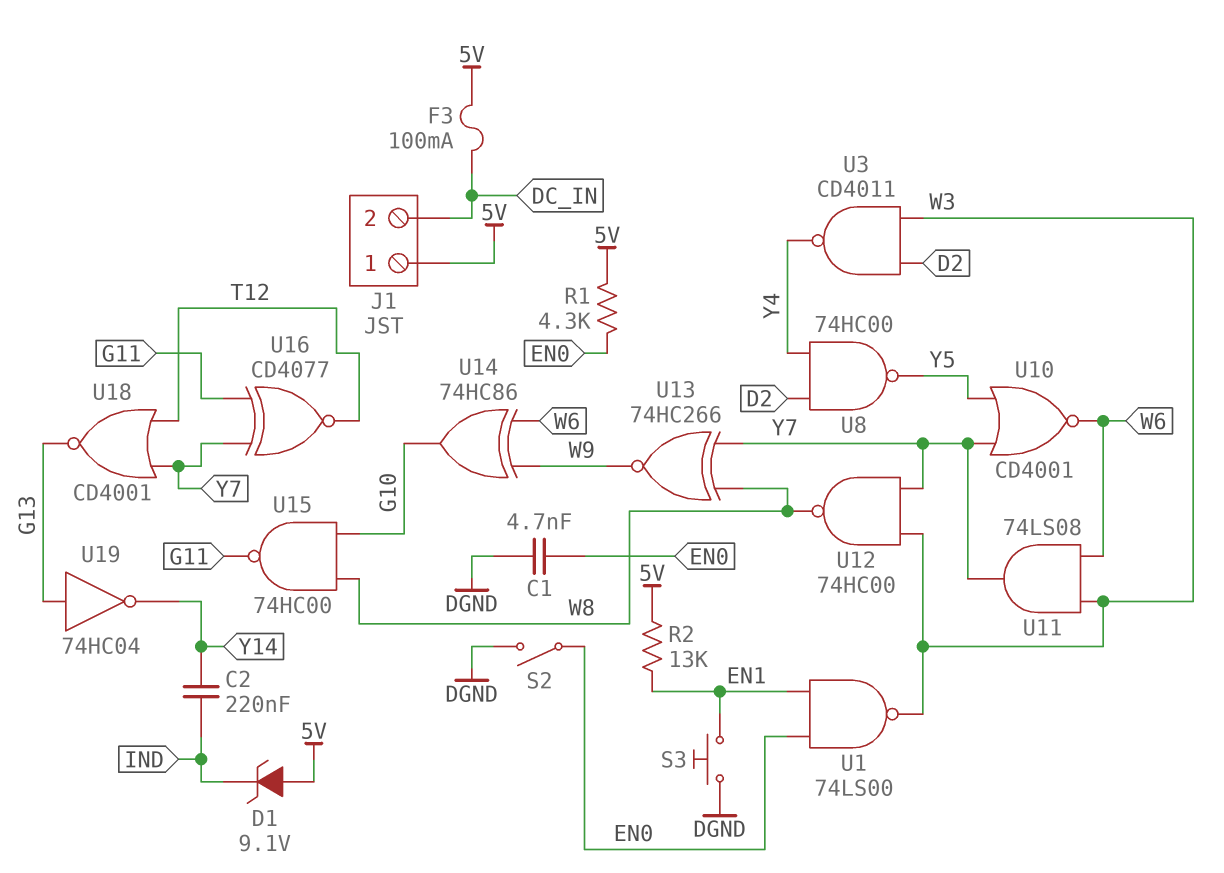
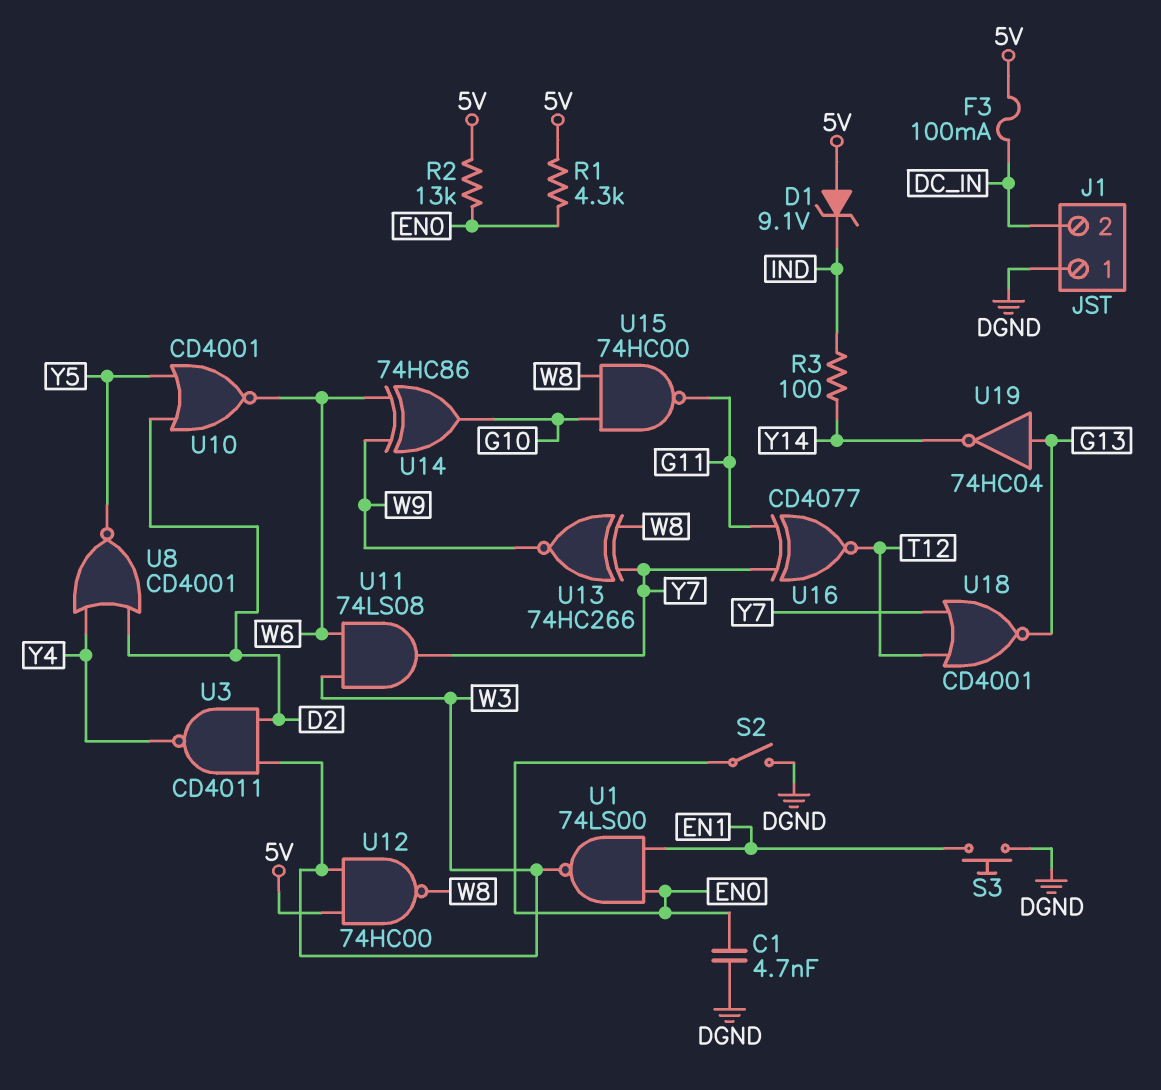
C2: 220nF (IND, Y14) -> none
J1 pin 1: 5V -> DGND
R2: 13k (5V, EN1) -> 13k (5V, EN0)
R3: none -> 100 (IND, Y14)
U8: NAND 74HC00 (in D2, in Y4, out Y5) -> NOR CD4001 (in D2, in Y4, out Y5)
U10: NOR CD4001 (in Y5, in Y7, out W6) -> NOR CD4001 (in D2, in Y5, out W6)
U12: NAND 74HC00 (in W3, in Y7, out W8) -> NAND 74HC00 (in 5V, in W3, out W8)

